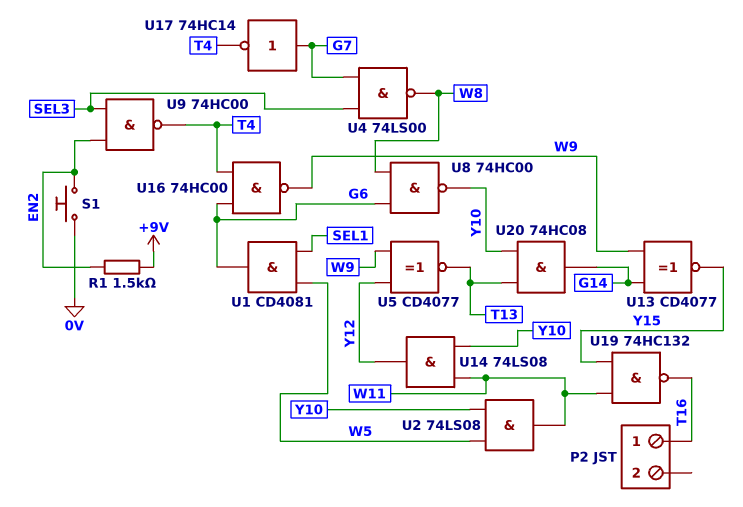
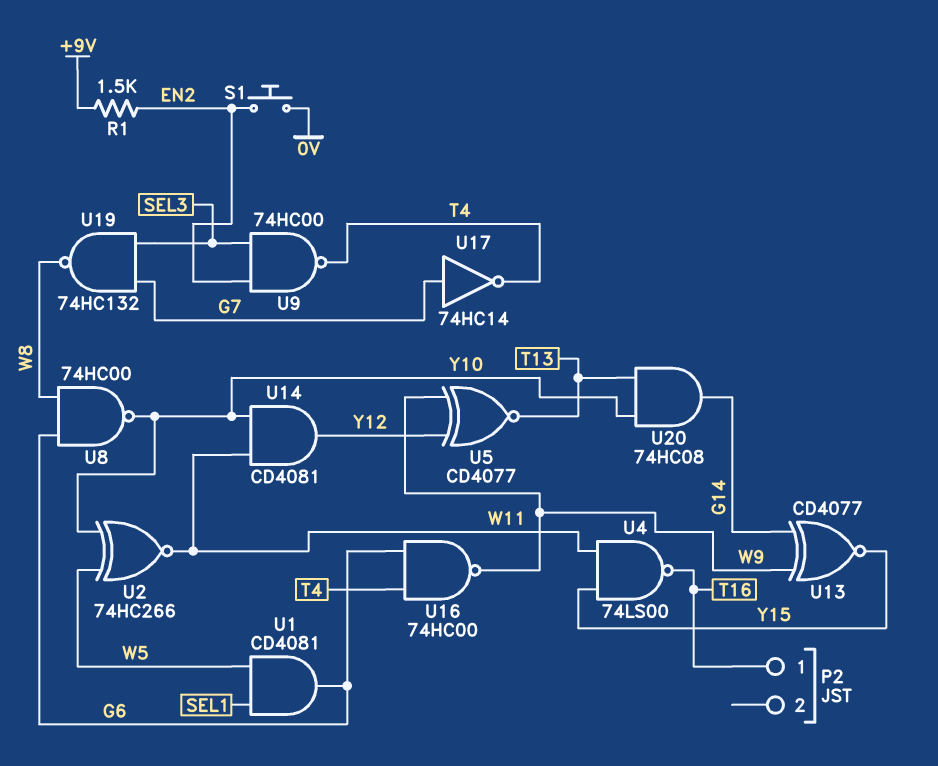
U2: AND 74LS08 (in W5, in Y10, out W11) -> XNOR 74HC266 (in W5, in Y10, out W11)
U4: NAND 74LS00 (in G7, in SEL3, out W8) -> NAND 74LS00 (in W11, in Y15, out T16)
U14: AND 74LS08 (in W11, in Y10, out Y12) -> AND CD4081 (in W11, in Y10, out Y12)
U19: NAND 74HC132 (in W11, in Y15, out T16) -> NAND 74HC132 (in G7, in SEL3, out W8)

